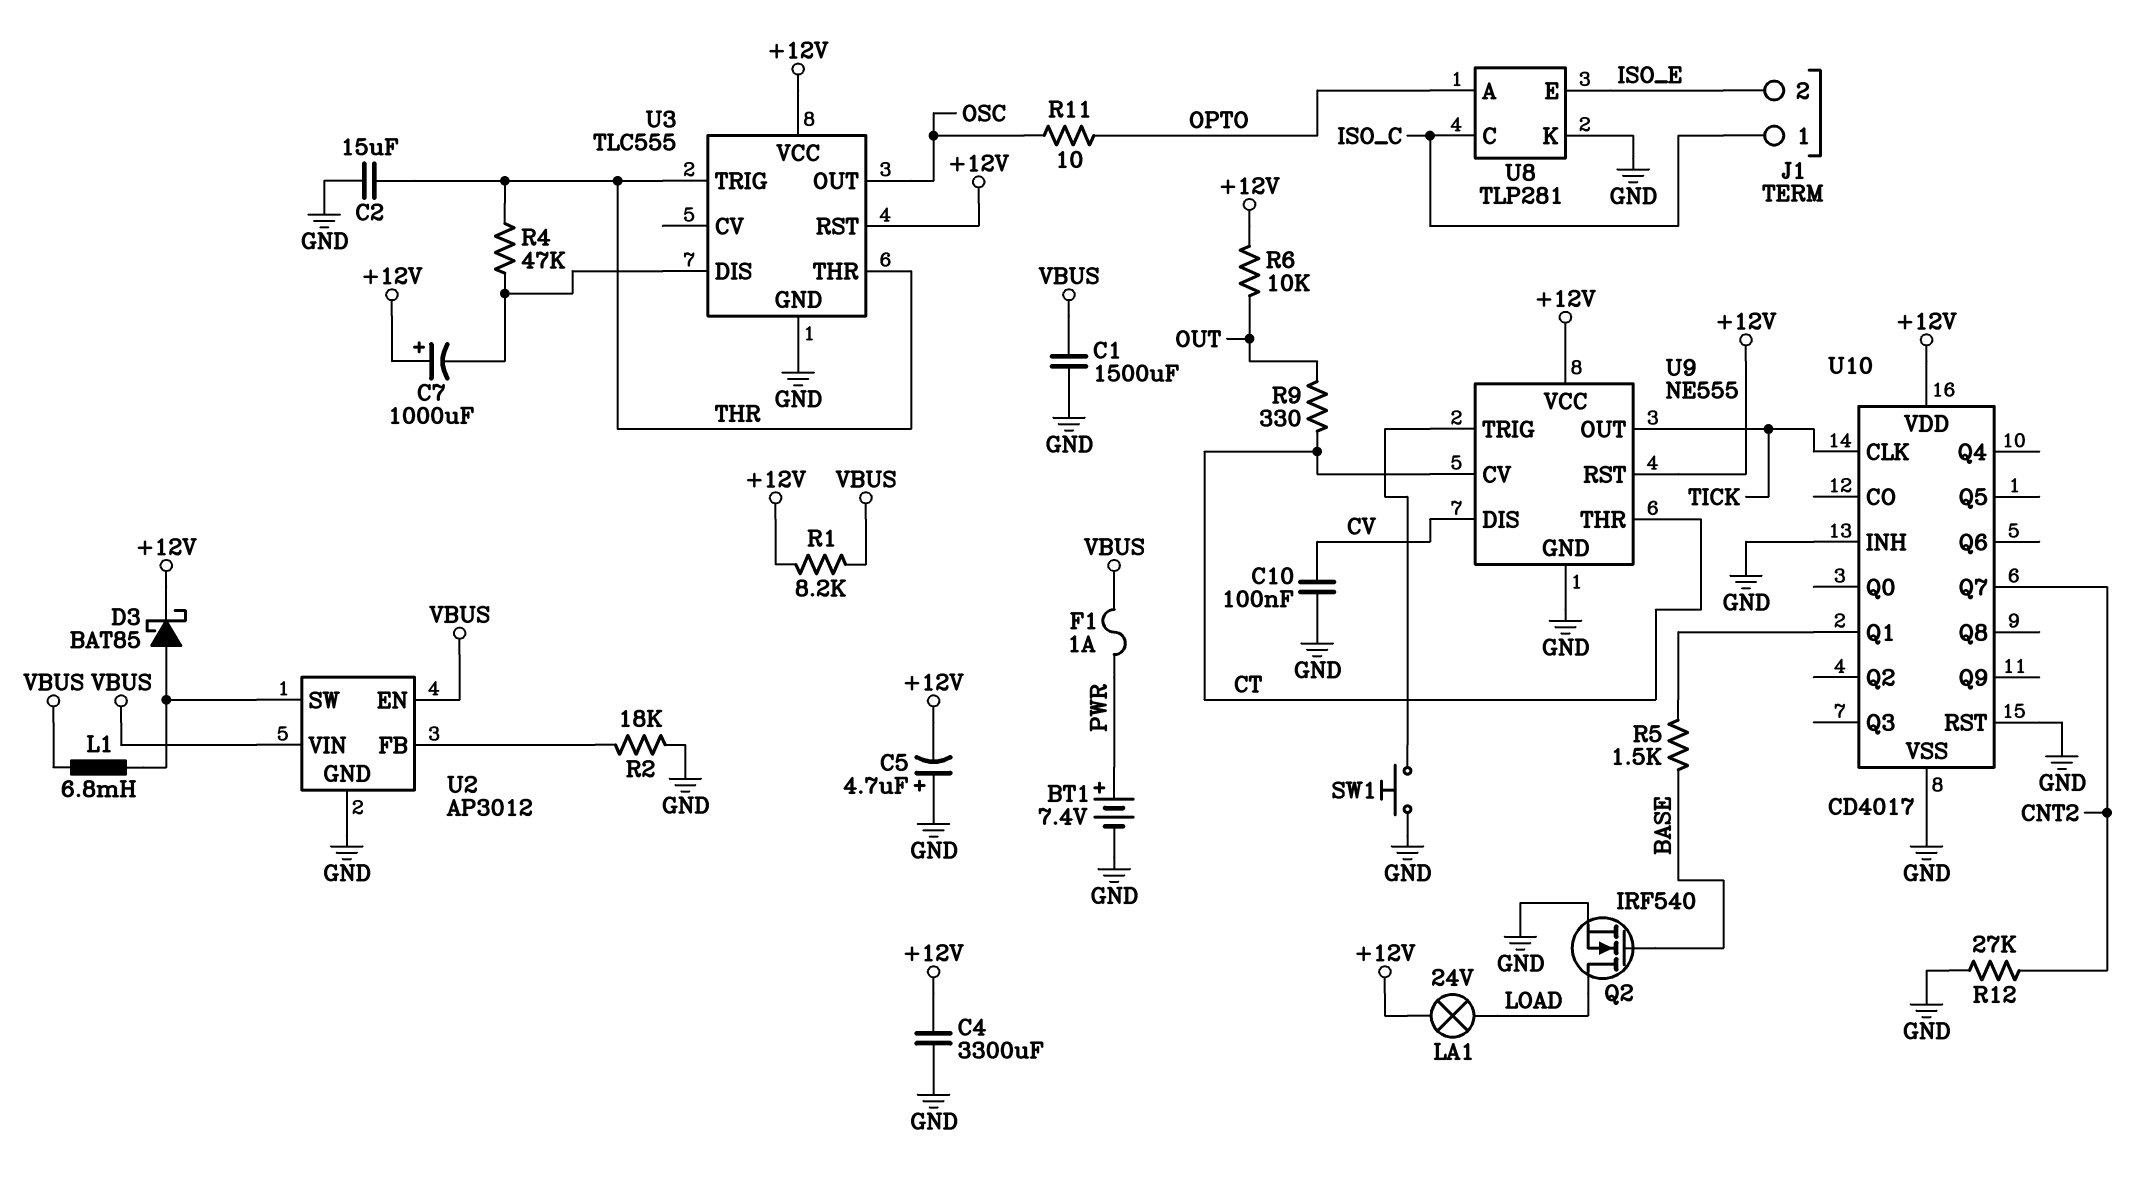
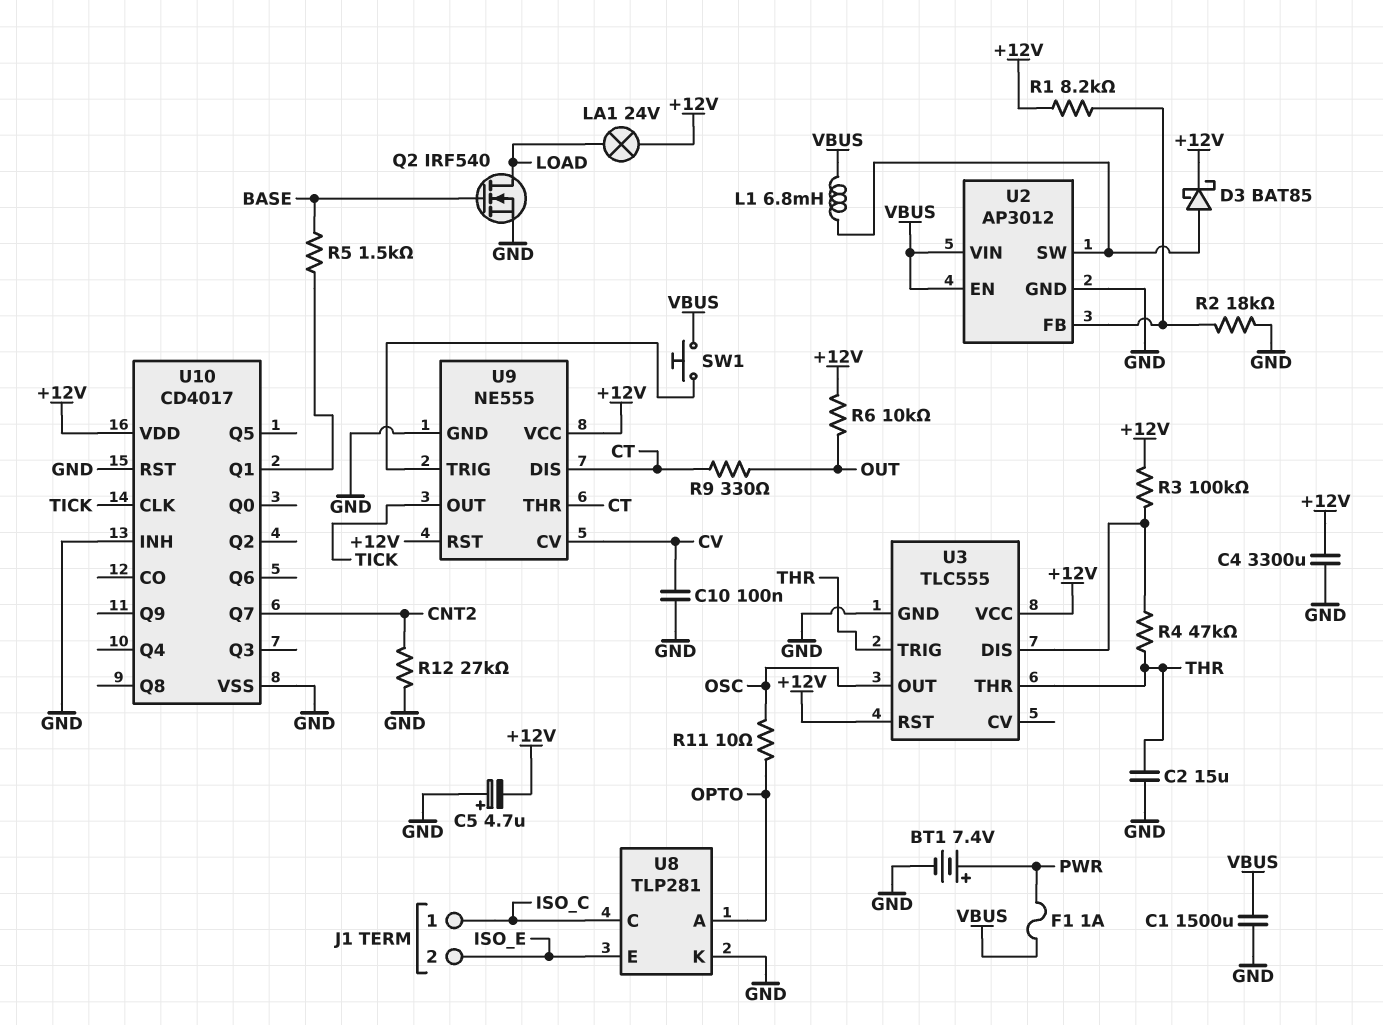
C7: 1000uF (plus +12V, minus U3/DIS) -> none
R1: 8.2k (+12V, VBUS) -> 8.2k (+12V, U2/FB)
R3: none -> 100k (+12V, U3/DIS)
SW1: button (GND, U9/TRIG) -> button (U9/TRIG, VBUS)
U9 pin CV: CT -> CV
U9 pin DIS: CV -> CT

